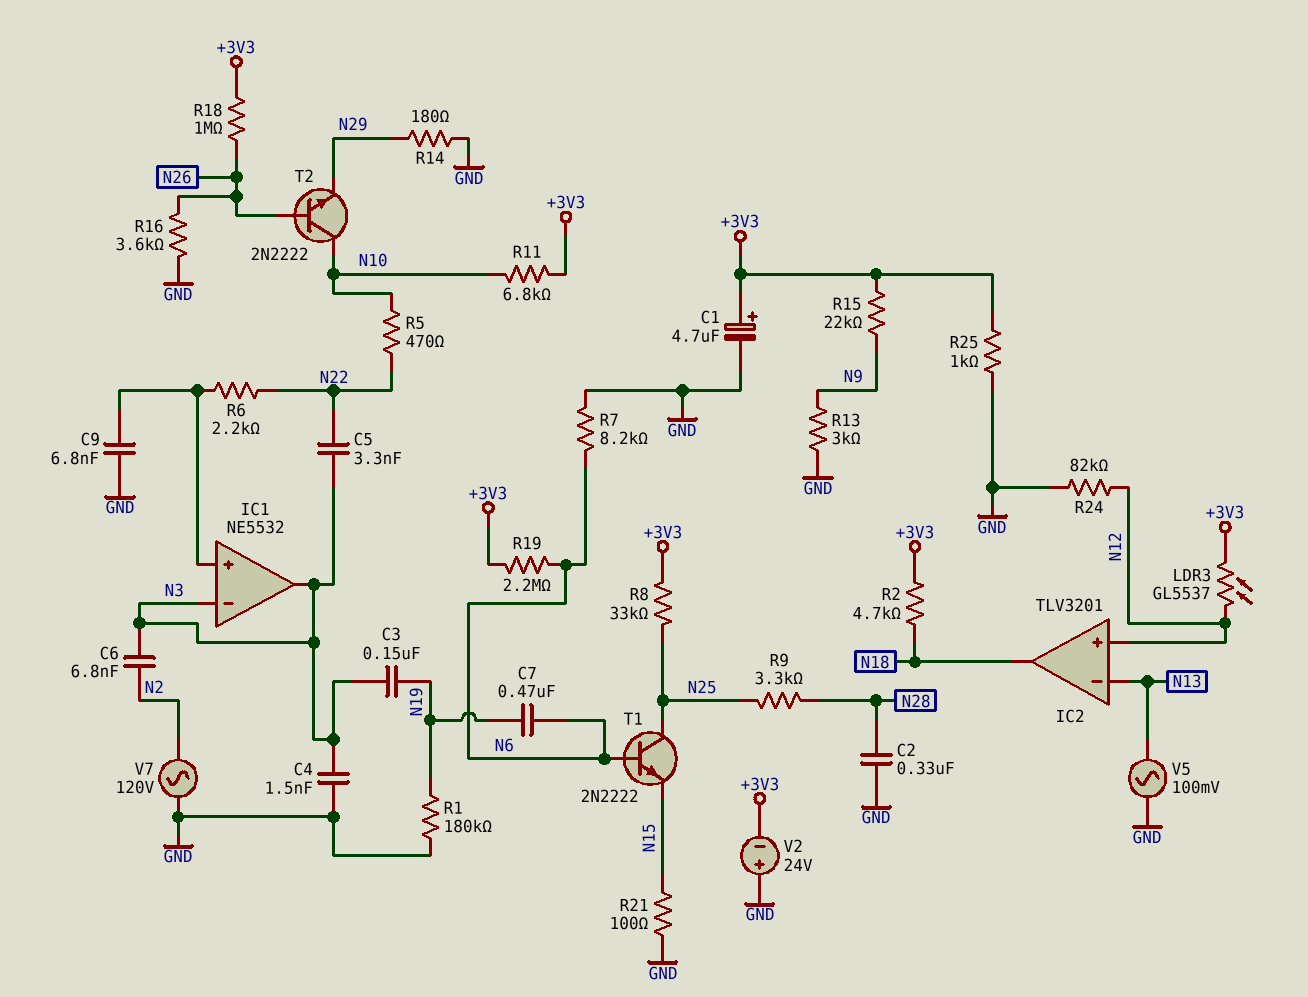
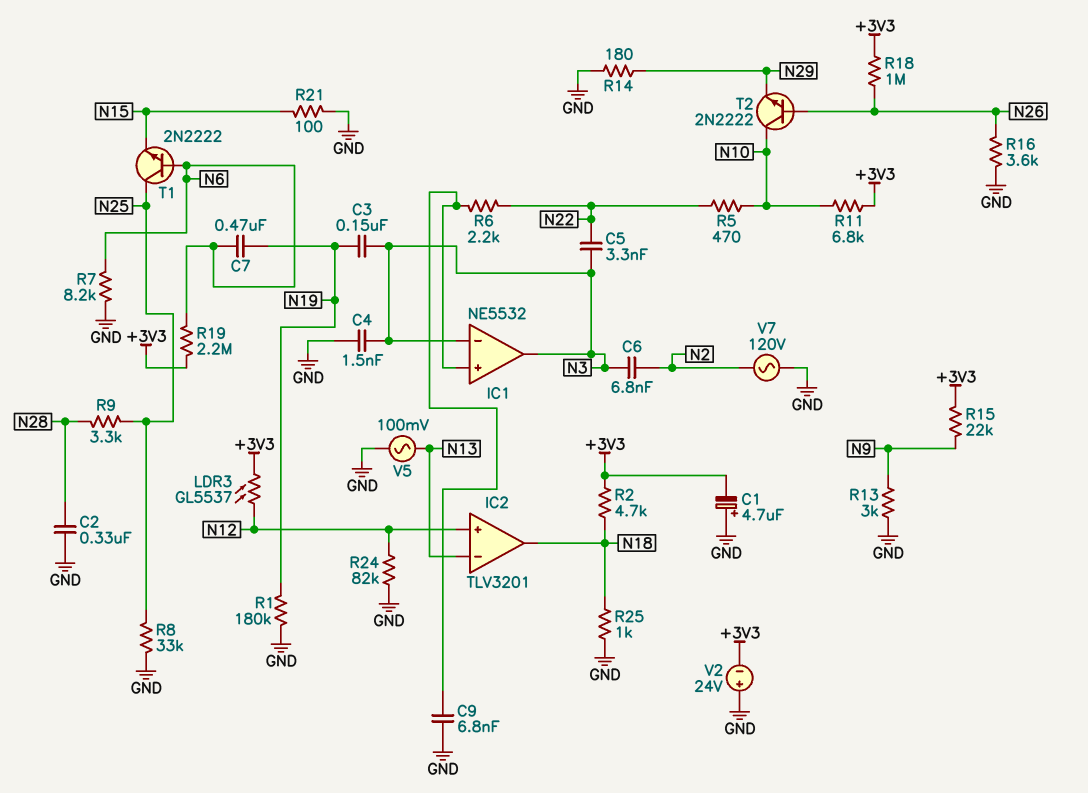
C1: 4.7uF (plus +3V3, minus GND) -> 4.7uF (plus GND, minus +3V3)
R8: 33k (+3V3, N25) -> 33k (GND, N25)
R25: 1k (+3V3, GND) -> 1k (GND, N18)

